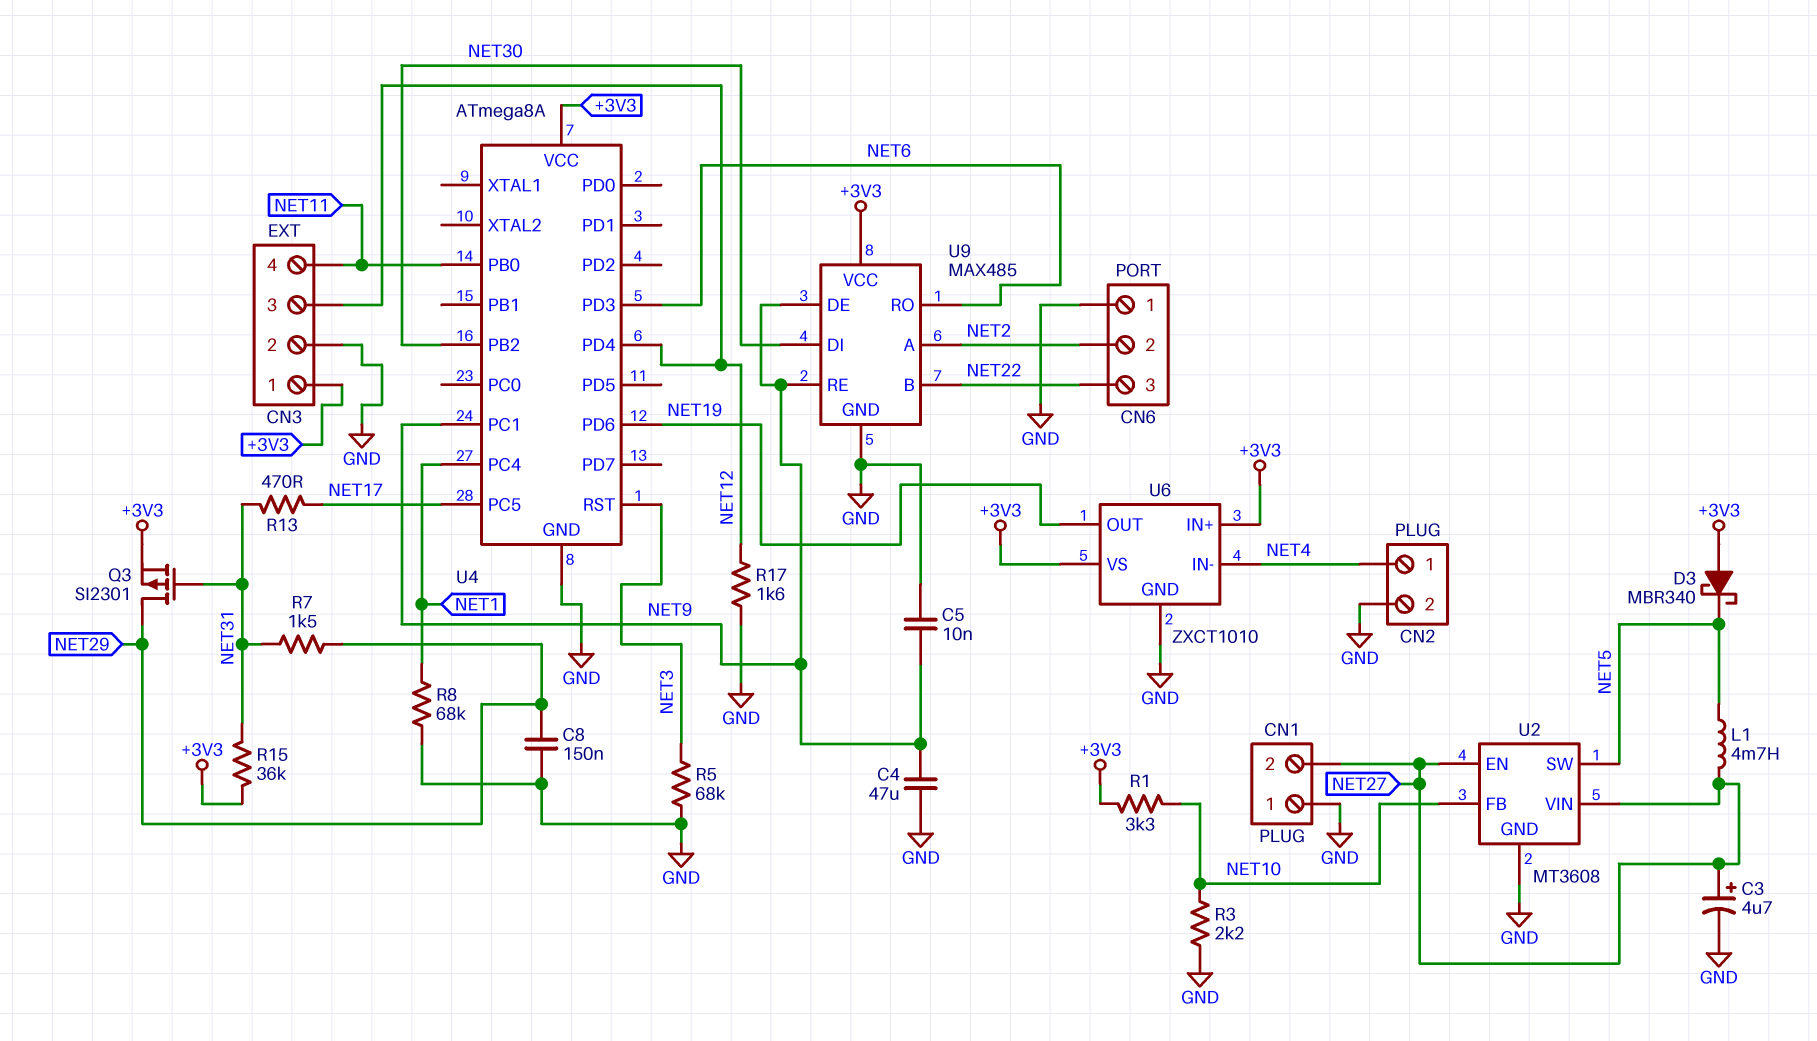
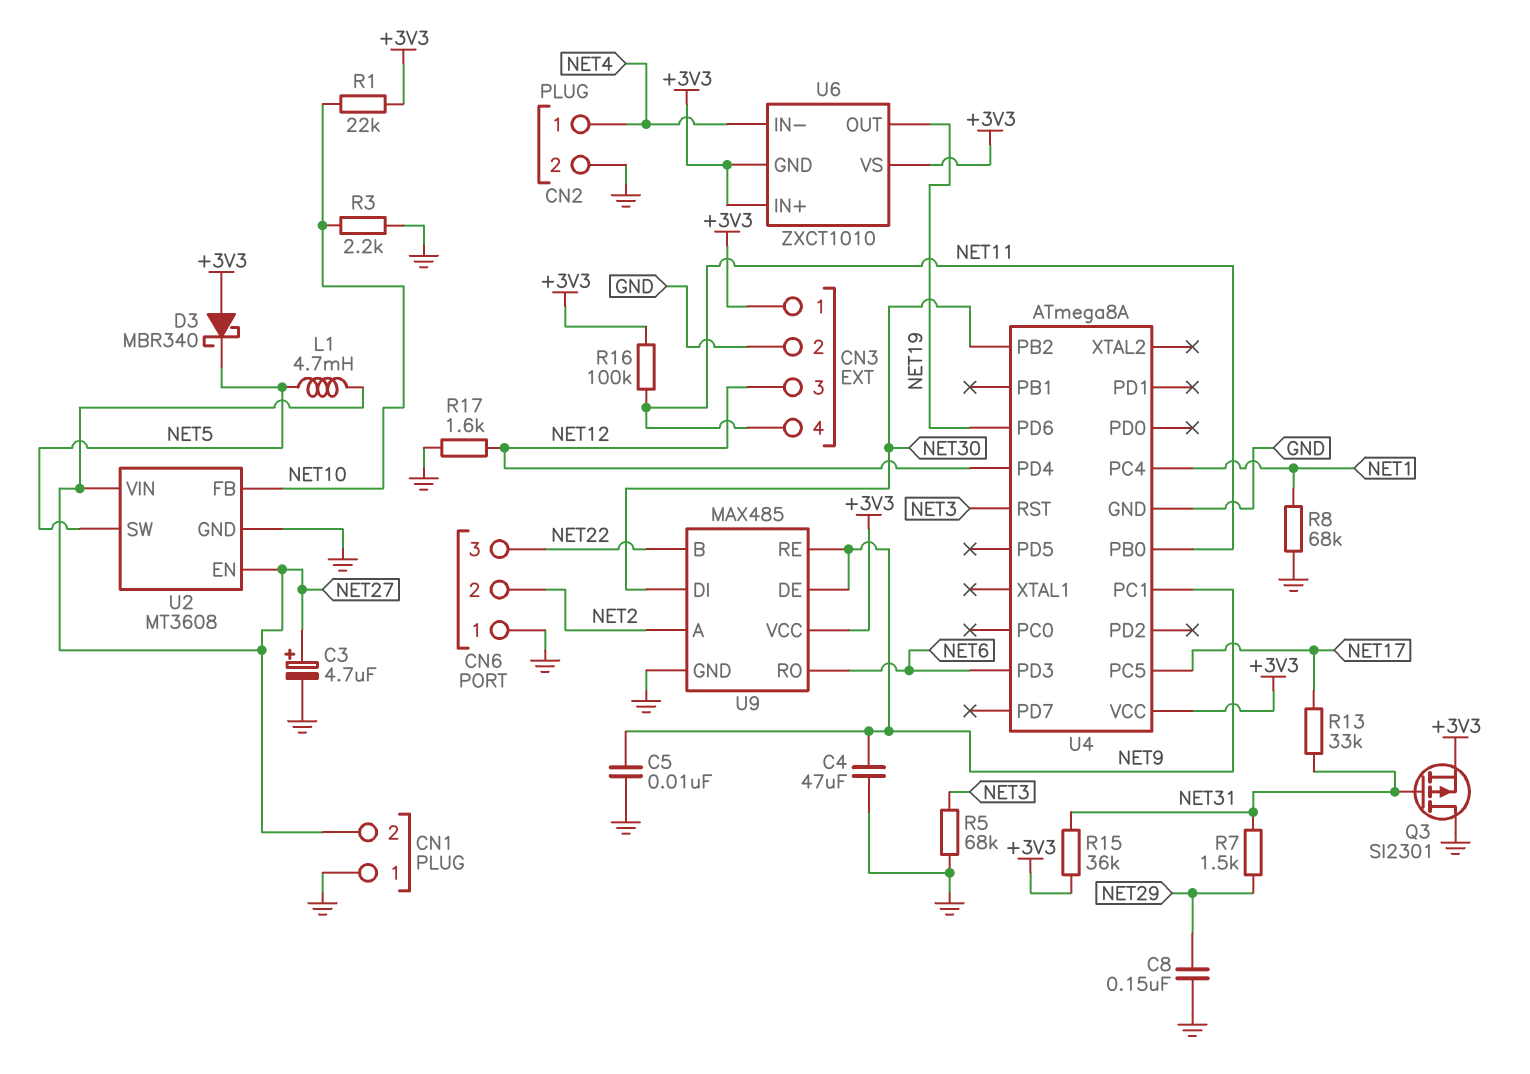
Q3: PMOS SI2301 (G NET31, D NET29, S +3V3) -> PMOS SI2301 (G NET31, D GND, S +3V3)
R1: 3.3k (+3V3, NET10) -> 22k (+3V3, NET10)
R13: 470 (NET17, NET31) -> 33k (NET17, NET31)
R16: none -> 100k (+3V3, NET11)
U6 pin GND: GND -> +3V3

